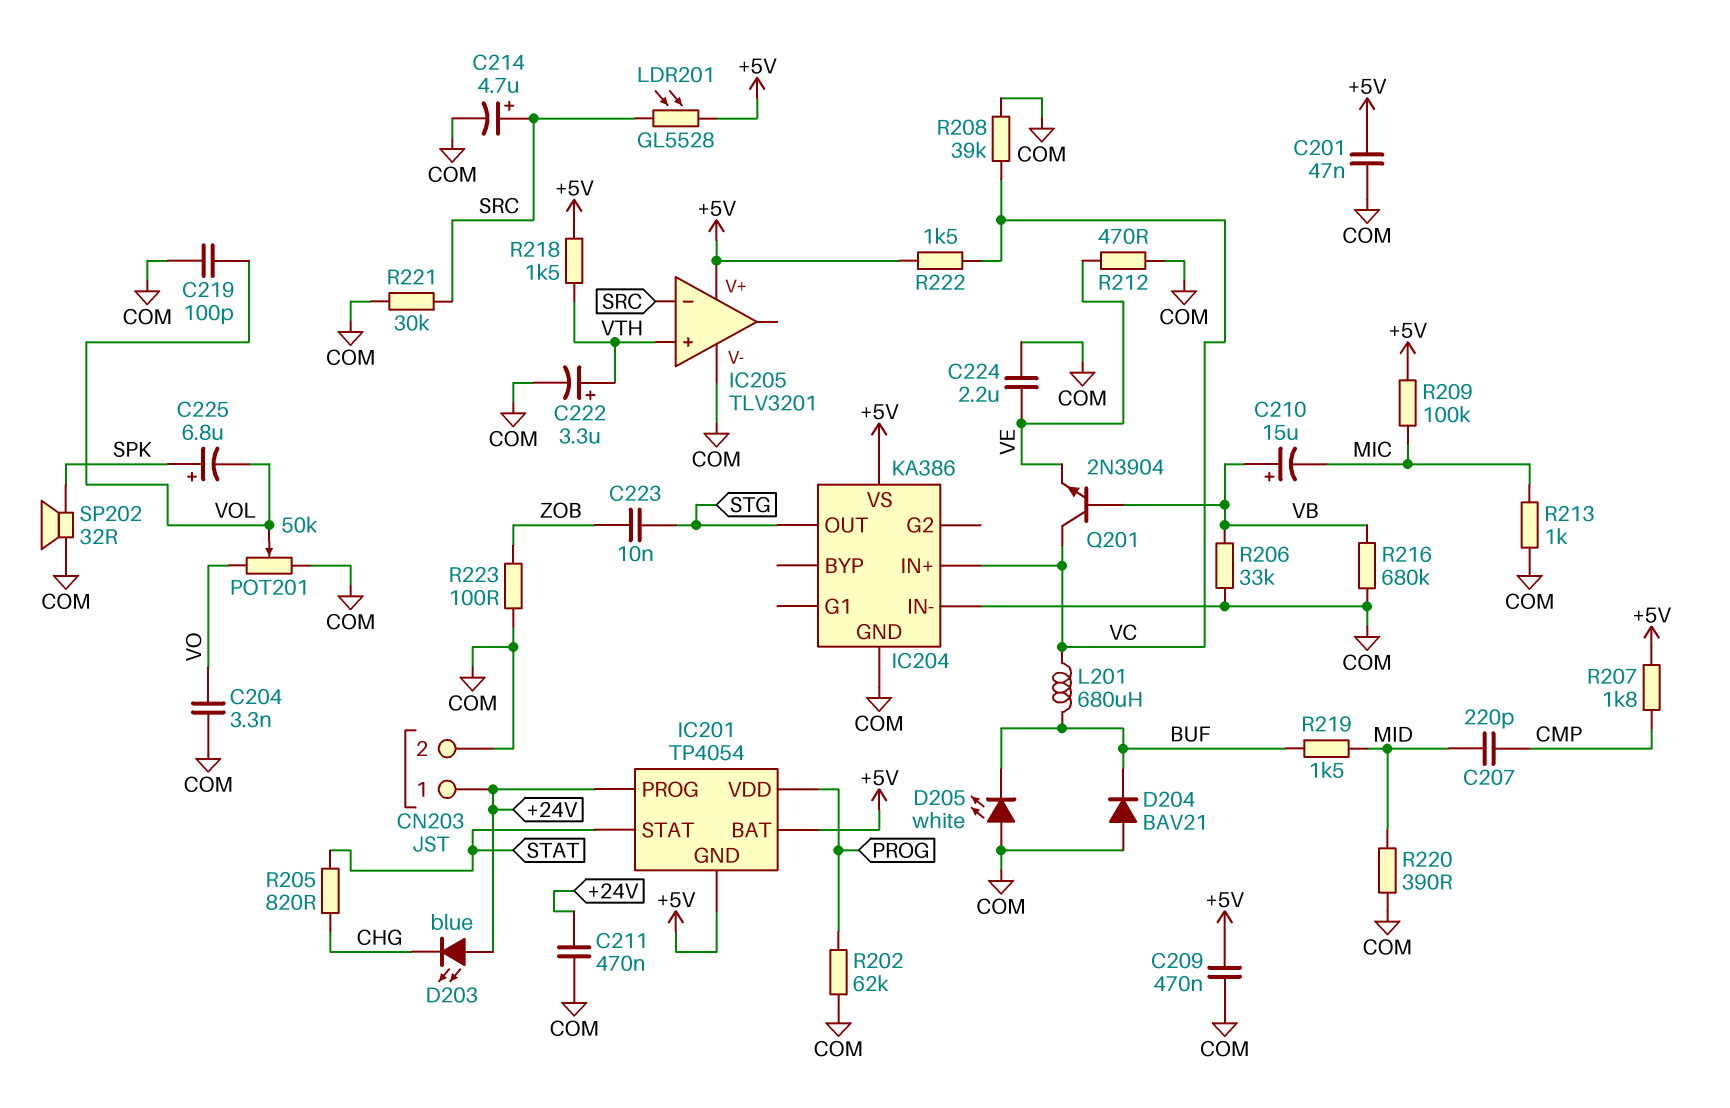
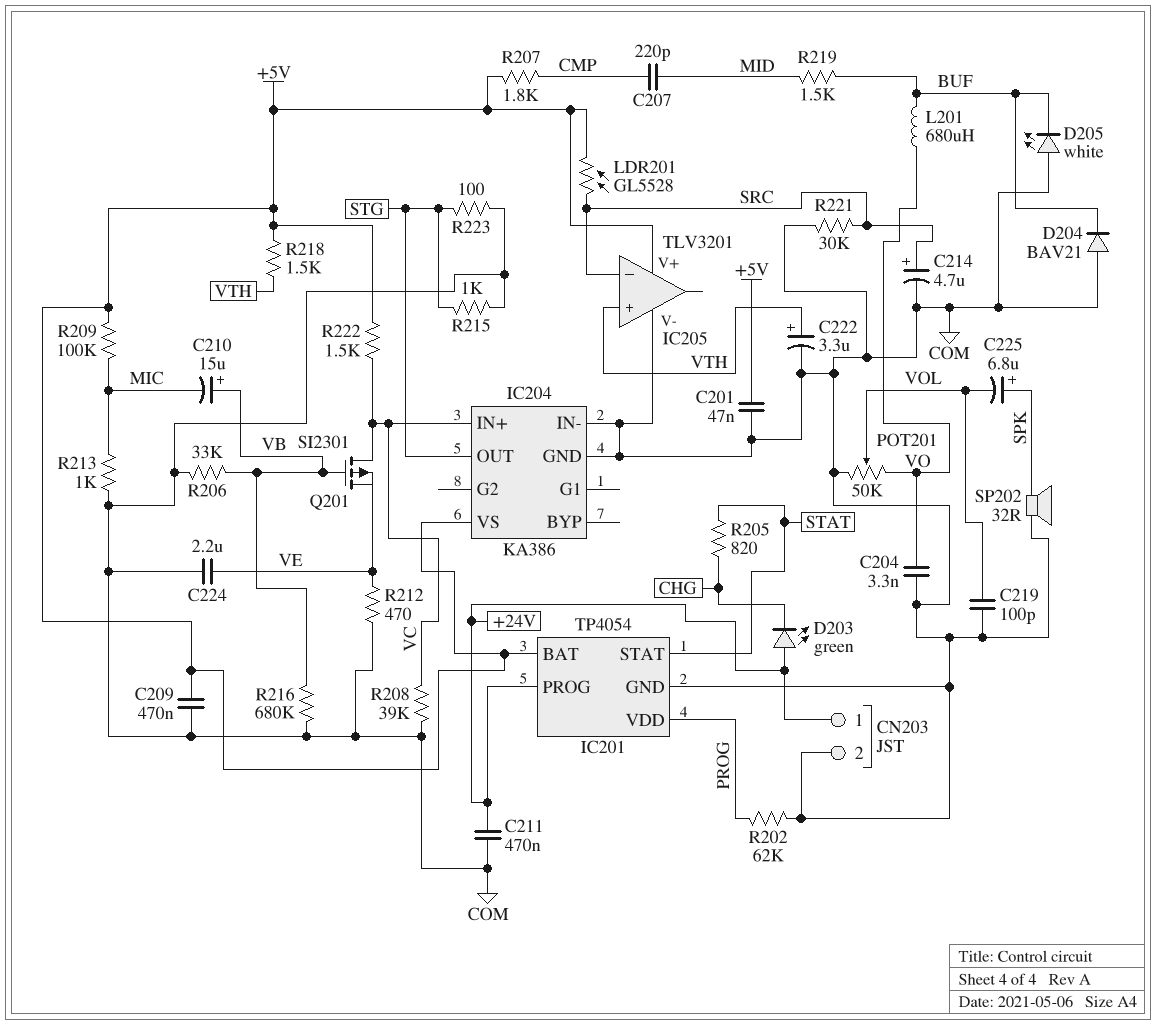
C223: 10nF (STG, ZOB) -> none
D203: LED blue (A +24V, K CHG) -> LED green (A +24V, K CHG)
IC201 pin GND: +5V -> COM
L201: 680uH (BUF, VC) -> 680uH (BUF, VO)
Q201: NPN 2N3904 (B VB, C VC, E VE) -> PMOS SI2301 (G VB, D VC, S VE)
R215: none -> 1k (COM, STG)
R220: 390 (COM, MID) -> none
R223: 100 (COM, ZOB) -> 100 (COM, STG)

